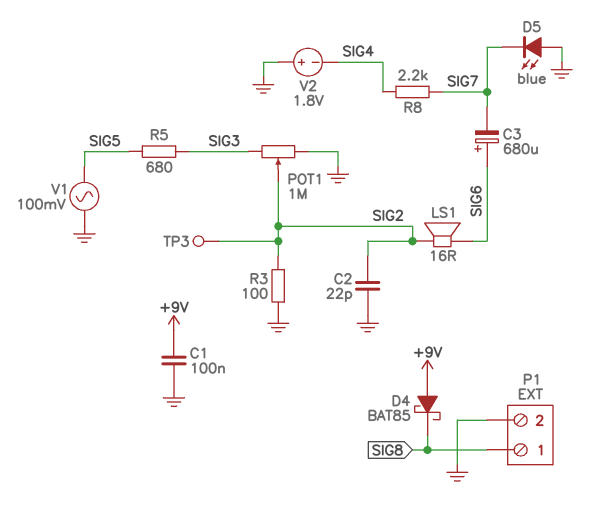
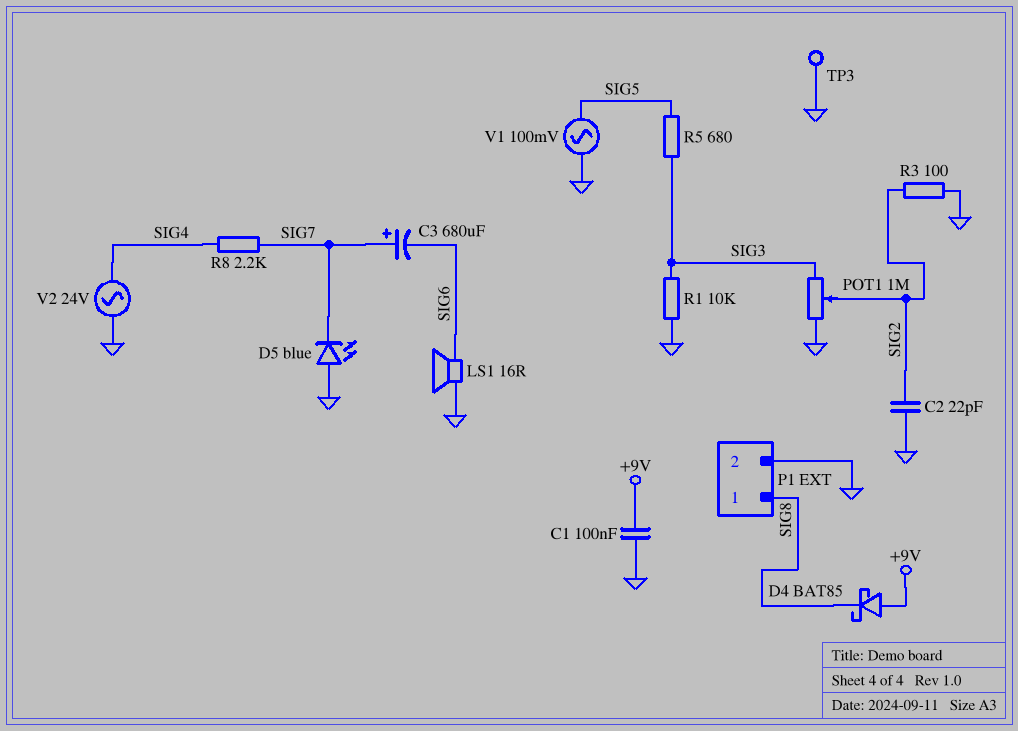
C3: 680uF (plus SIG6, minus SIG7) -> 680uF (plus SIG7, minus SIG6)
LS1: speaker 16R (SIG2, SIG6) -> speaker 16R (GND, SIG6)
R1: none -> 10k (GND, SIG3)
TP3: test point (SIG2) -> test point (GND)
V2: 1.8V (plus GND, minus SIG4) -> AC 24V (GND, SIG4)

